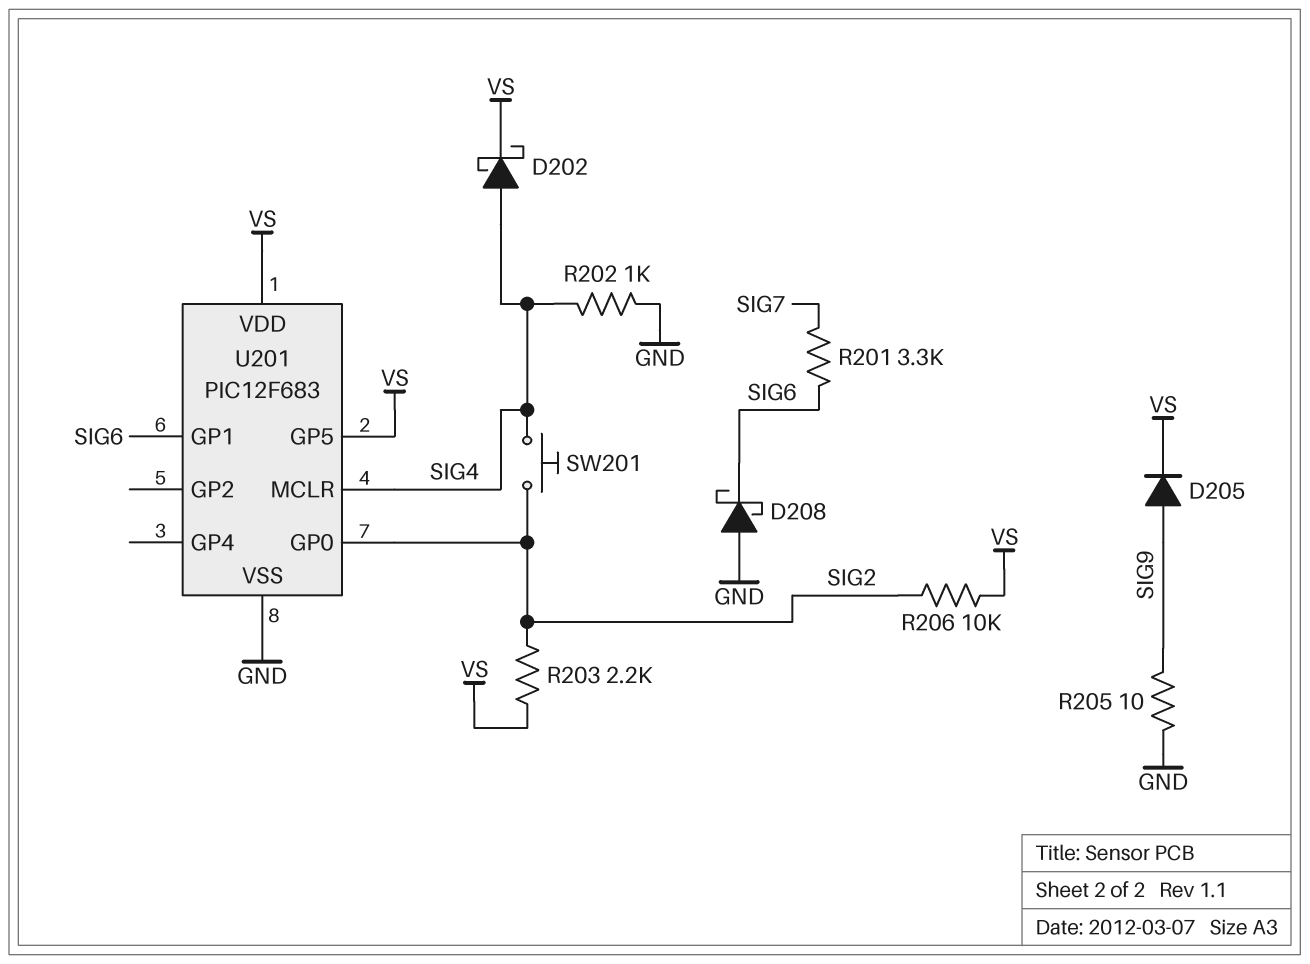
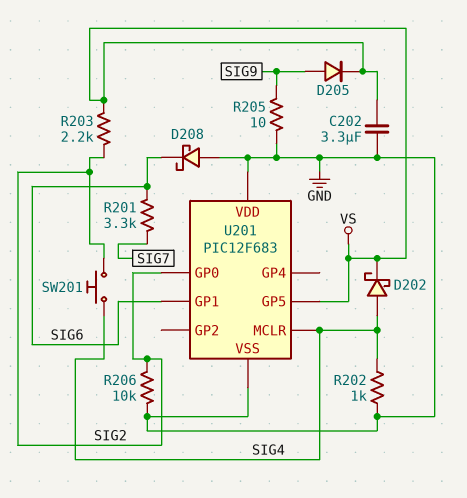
C202: none -> 3.3uF (GND, VS)
R206: 10k (SIG2, VS) -> 10k (GND, SIG2)
U201 pin VDD: VS -> GND

